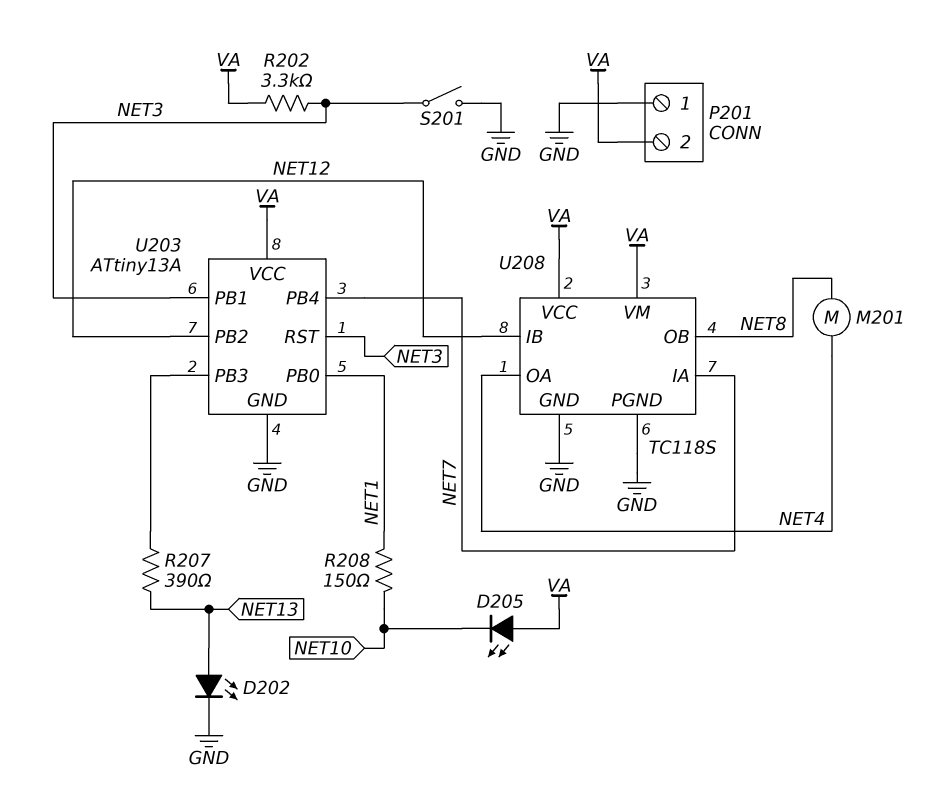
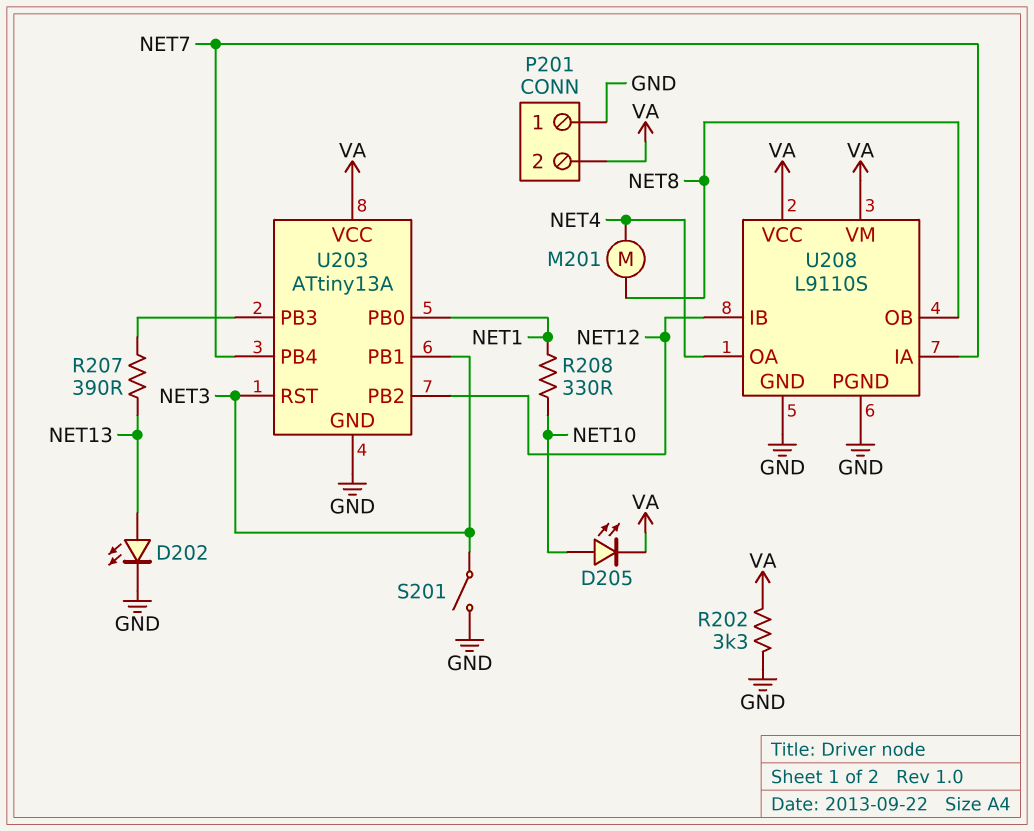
D205: LED (A VA, K NET10) -> LED (A NET10, K VA)
R202: 3.3k (NET3, VA) -> 3.3k (GND, VA)
R208: 150 (NET1, NET10) -> 330 (NET1, NET10)
U208: TC118S -> L9110S

